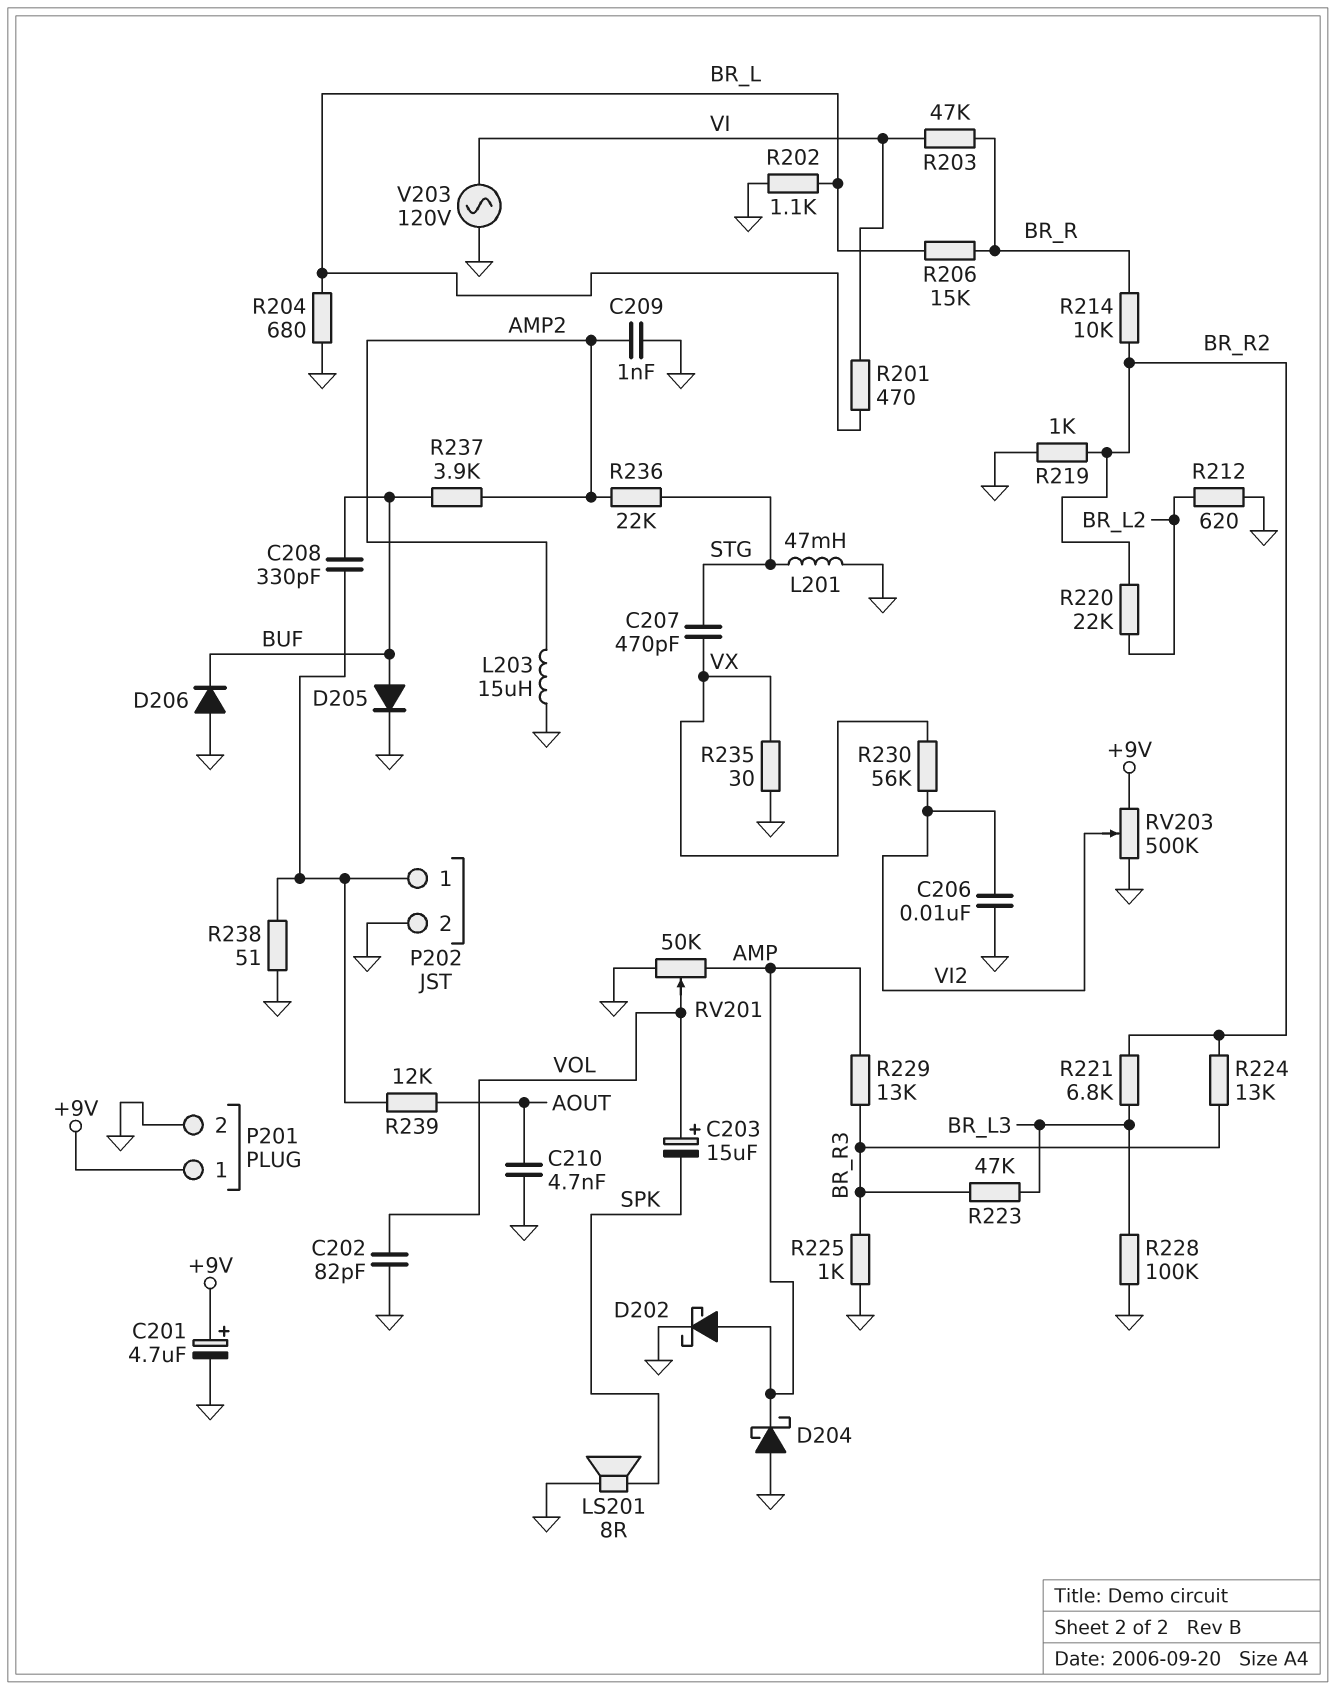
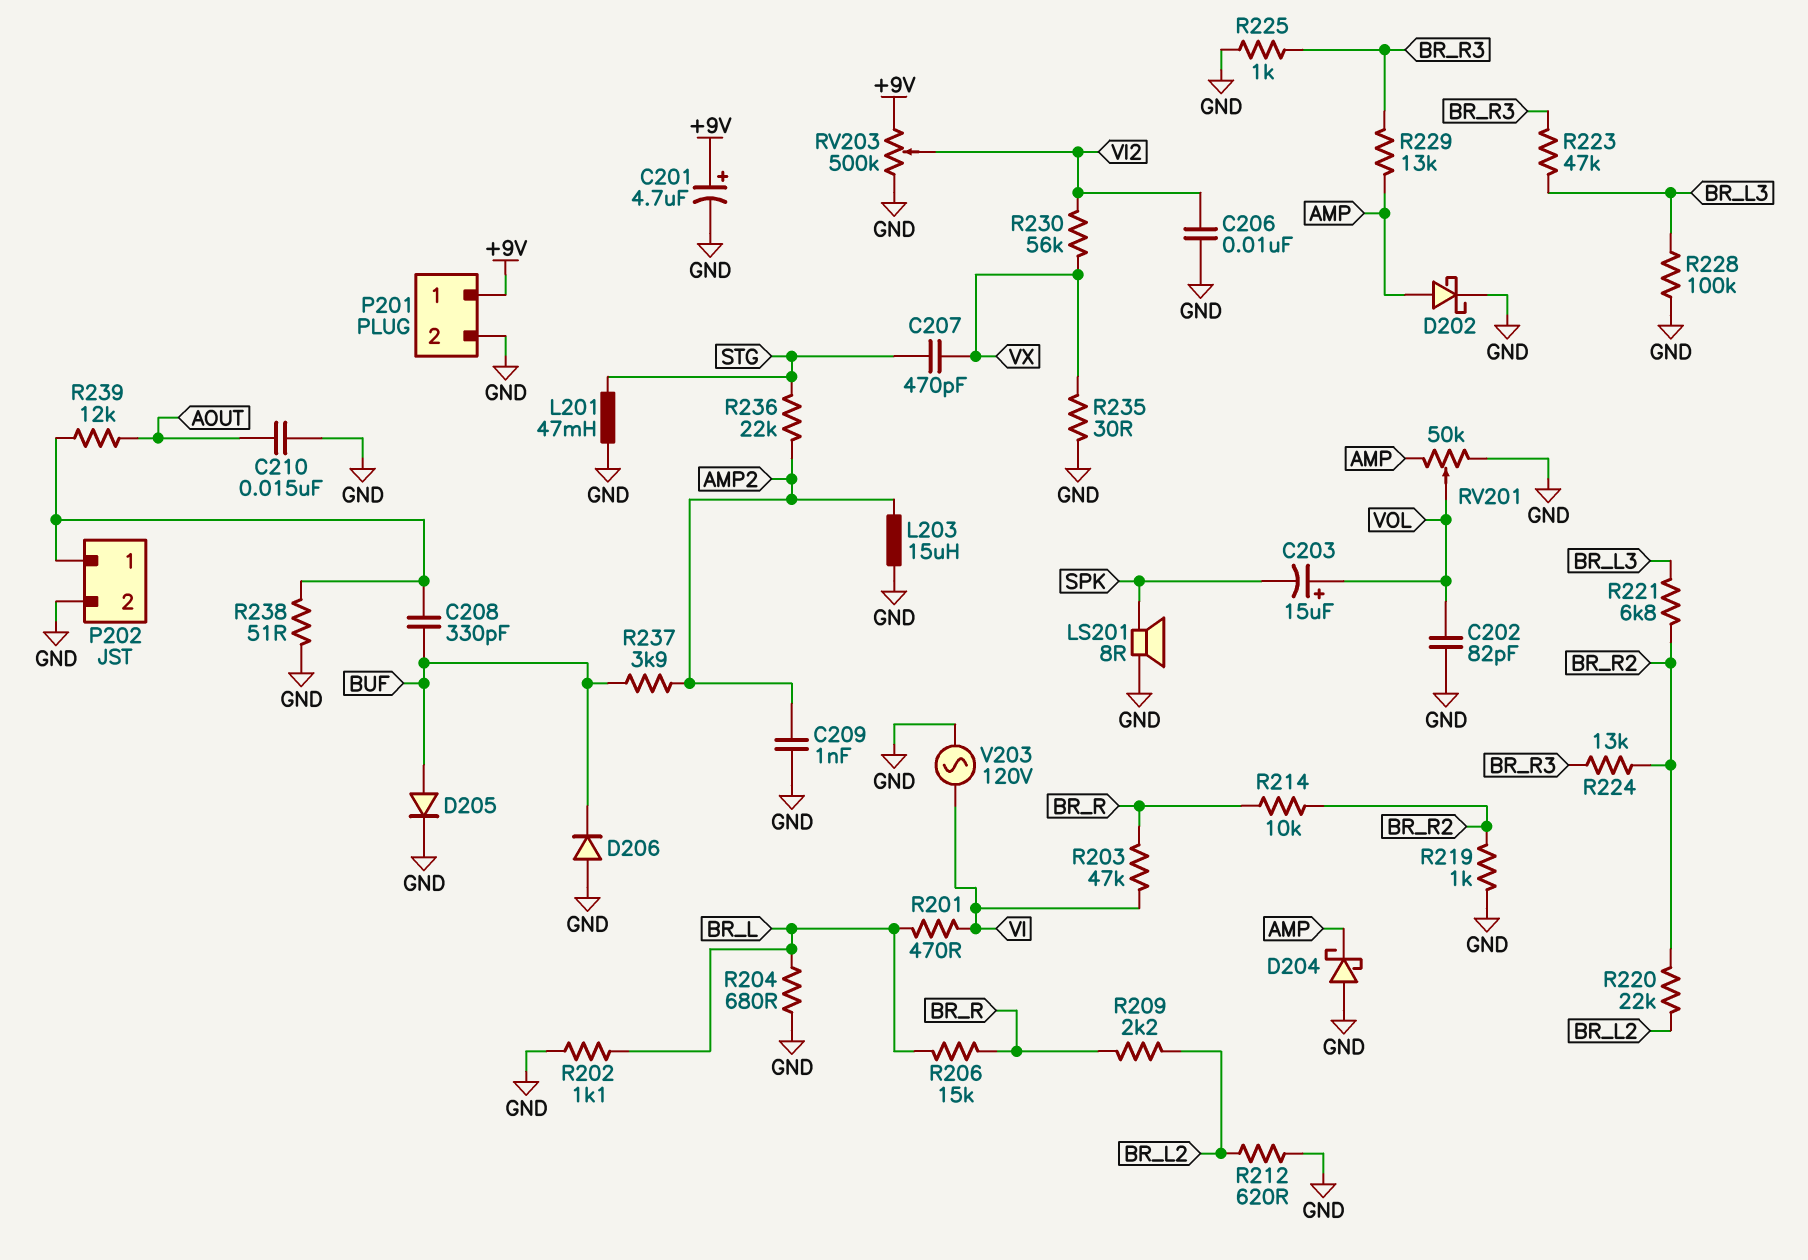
C210: 4.7nF (AOUT, GND) -> 15nF (AOUT, GND)
R209: none -> 2.2k (BR_L2, BR_R)

